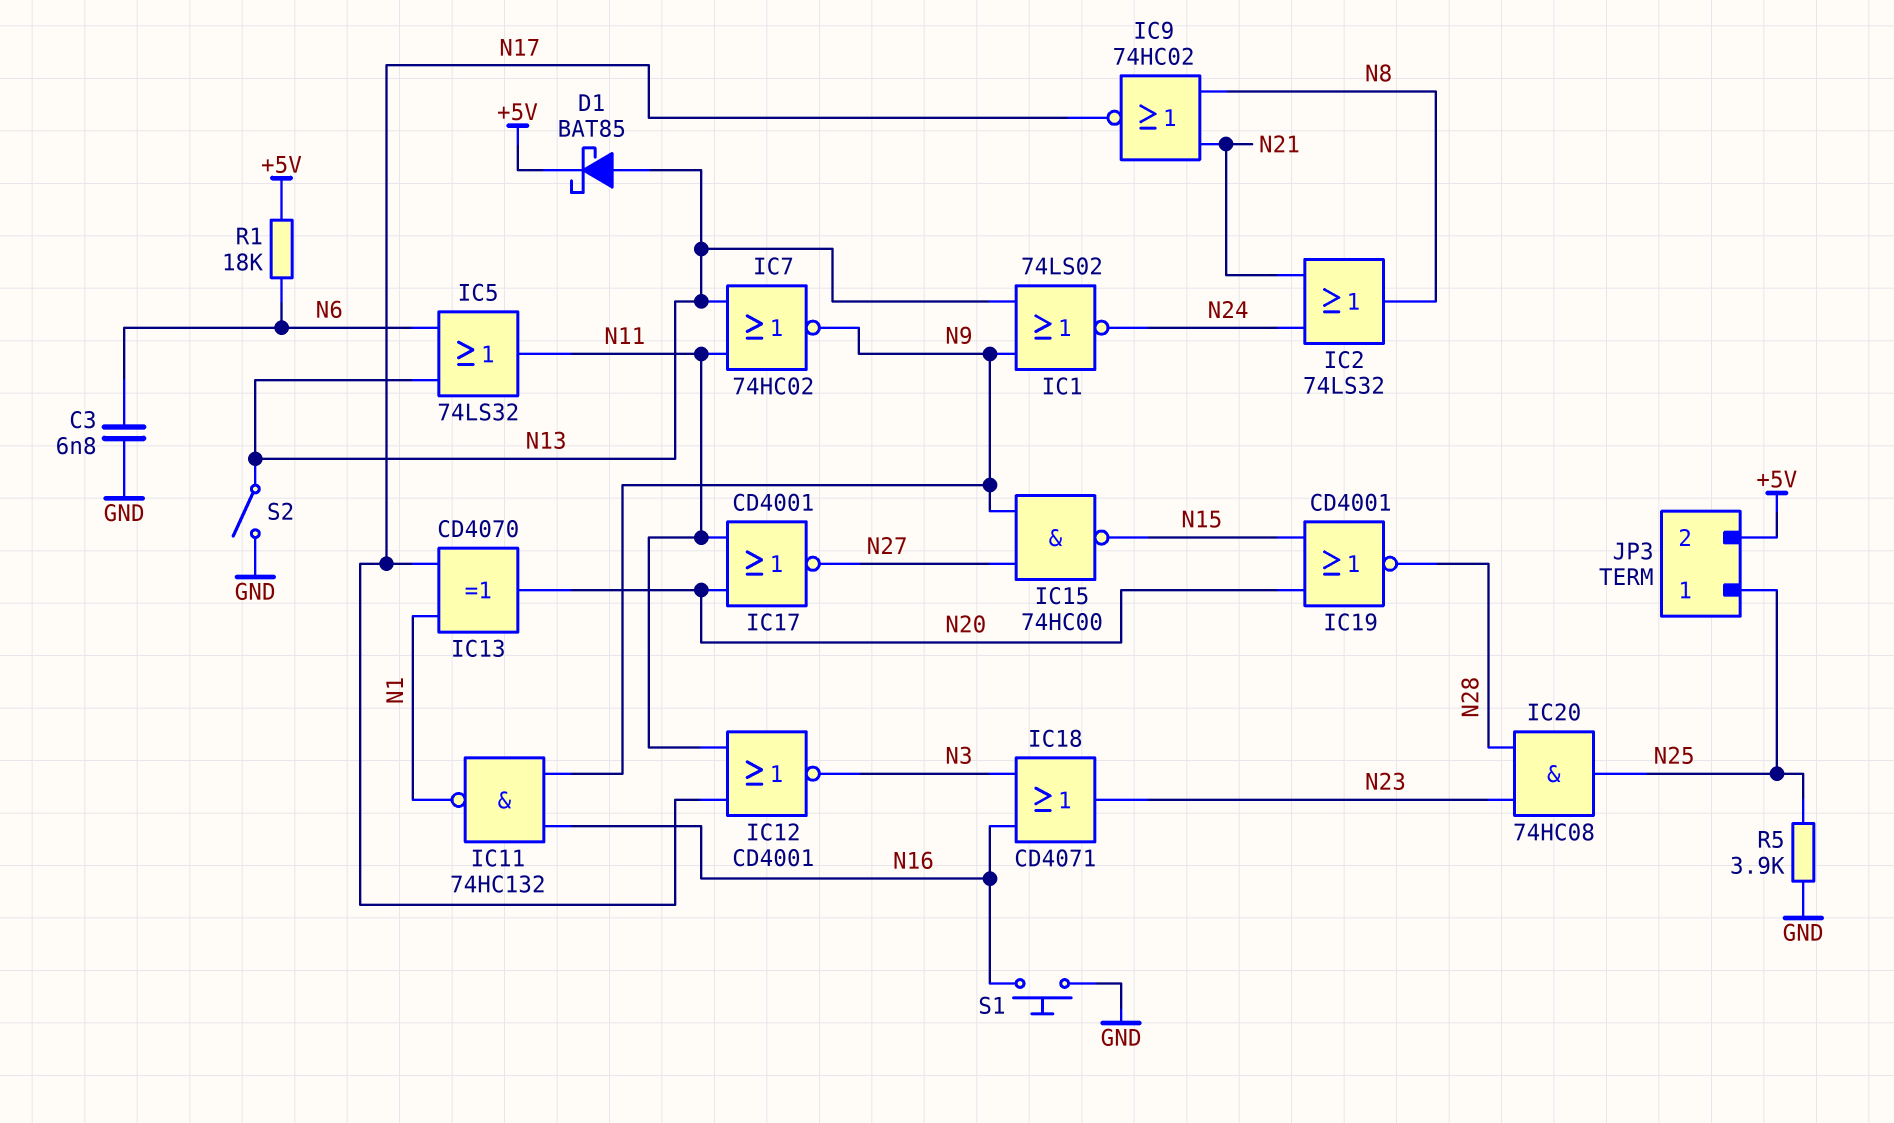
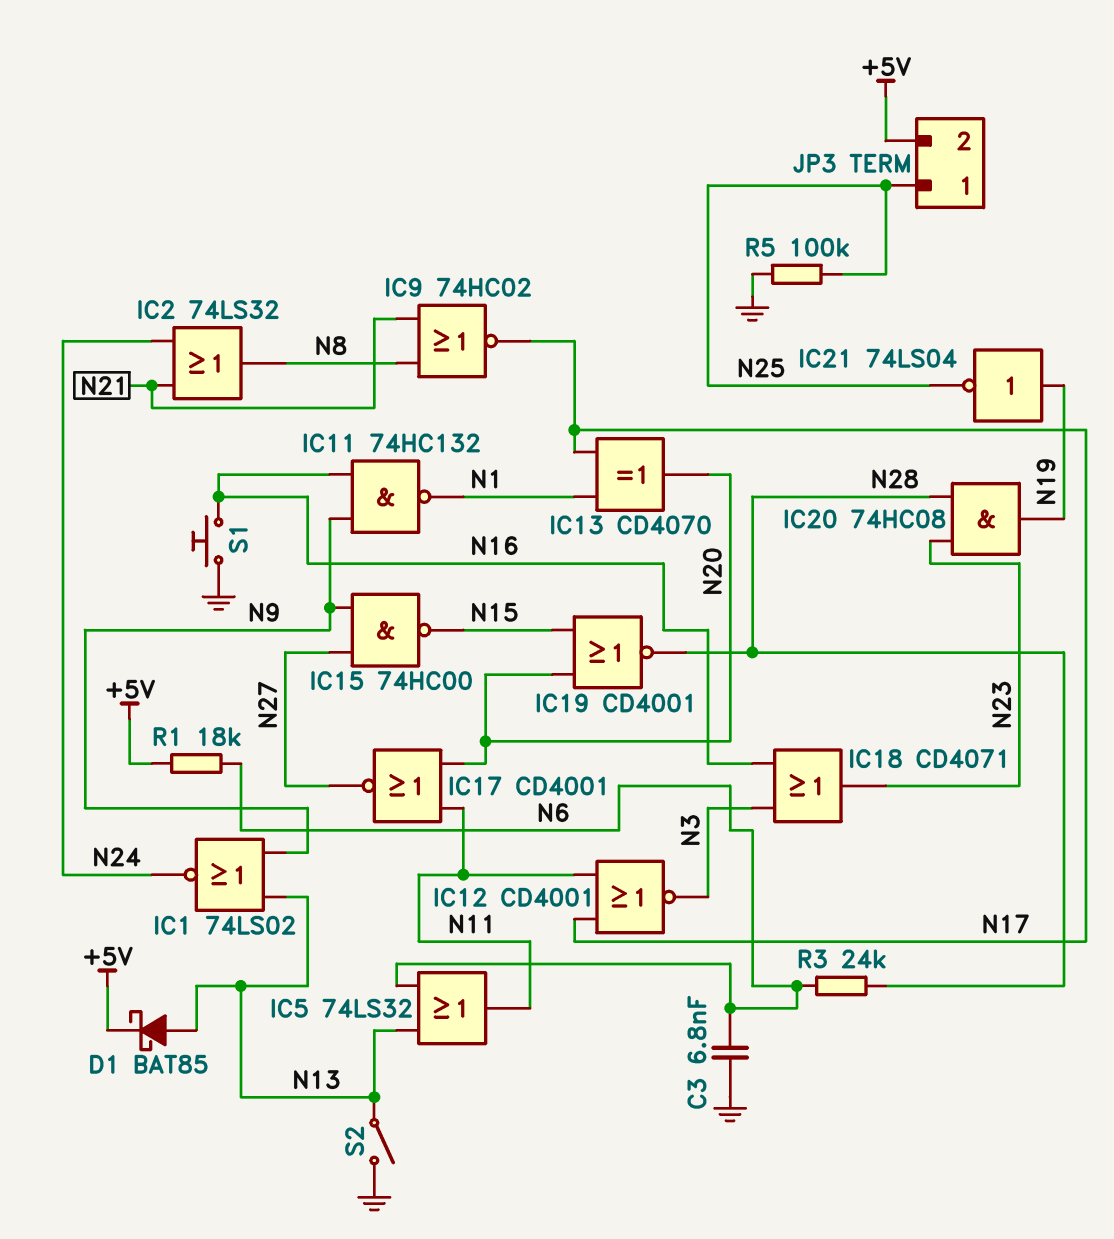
IC7: NOR 74HC02 (in N11, in N13, out N9) -> none
IC20: AND 74HC08 (in N23, in N28, out N25) -> AND 74HC08 (in N23, in N28, out N19)
IC21: none -> NOT 74LS04 (in N19, out N25)
R3: none -> 24k (N6, N28)
R5: 3.9k (GND, N25) -> 100k (GND, N25)

